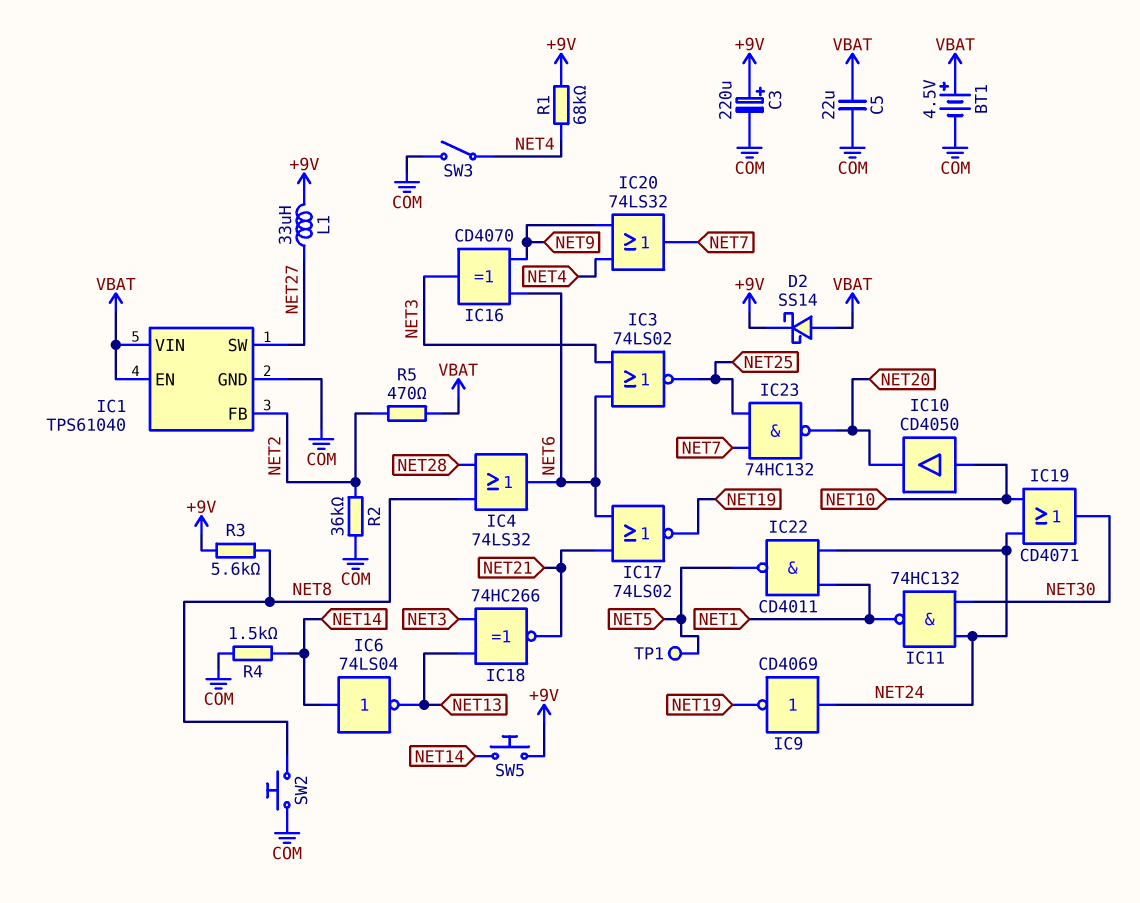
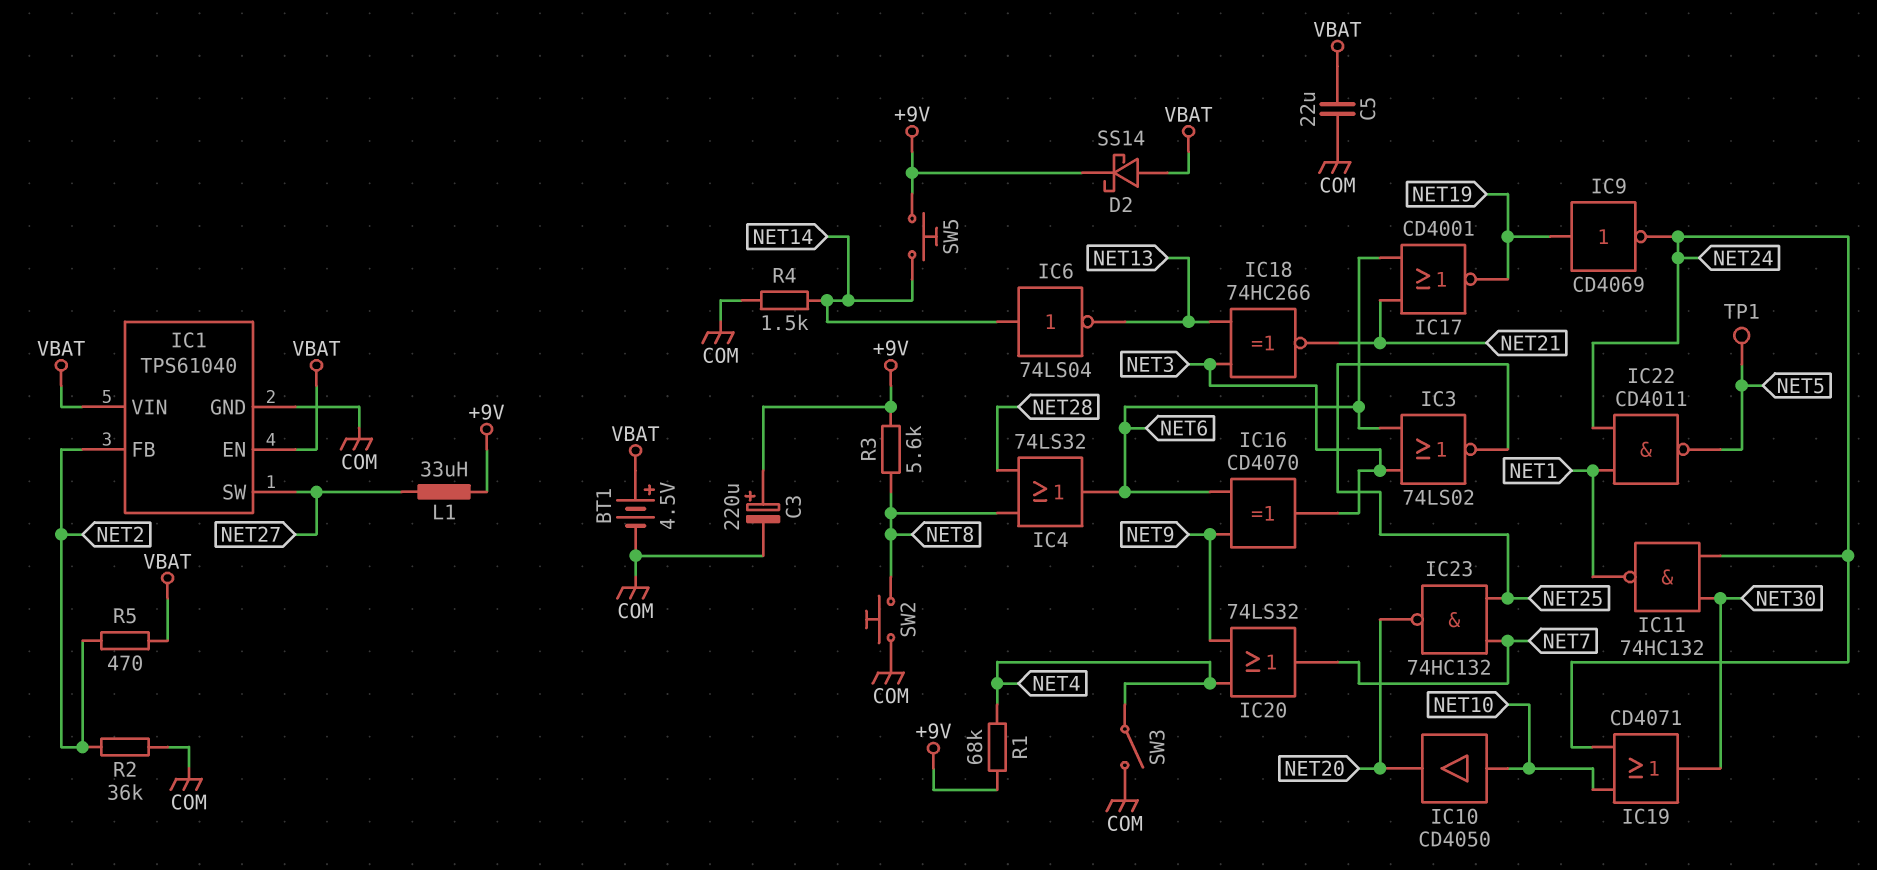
IC9: NOT CD4069 (in NET24, out NET19) -> NOT CD4069 (in NET19, out NET24)
IC17: NOR 74LS02 (in NET6, in NET21, out NET19) -> NOR CD4001 (in NET6, in NET21, out NET19)

